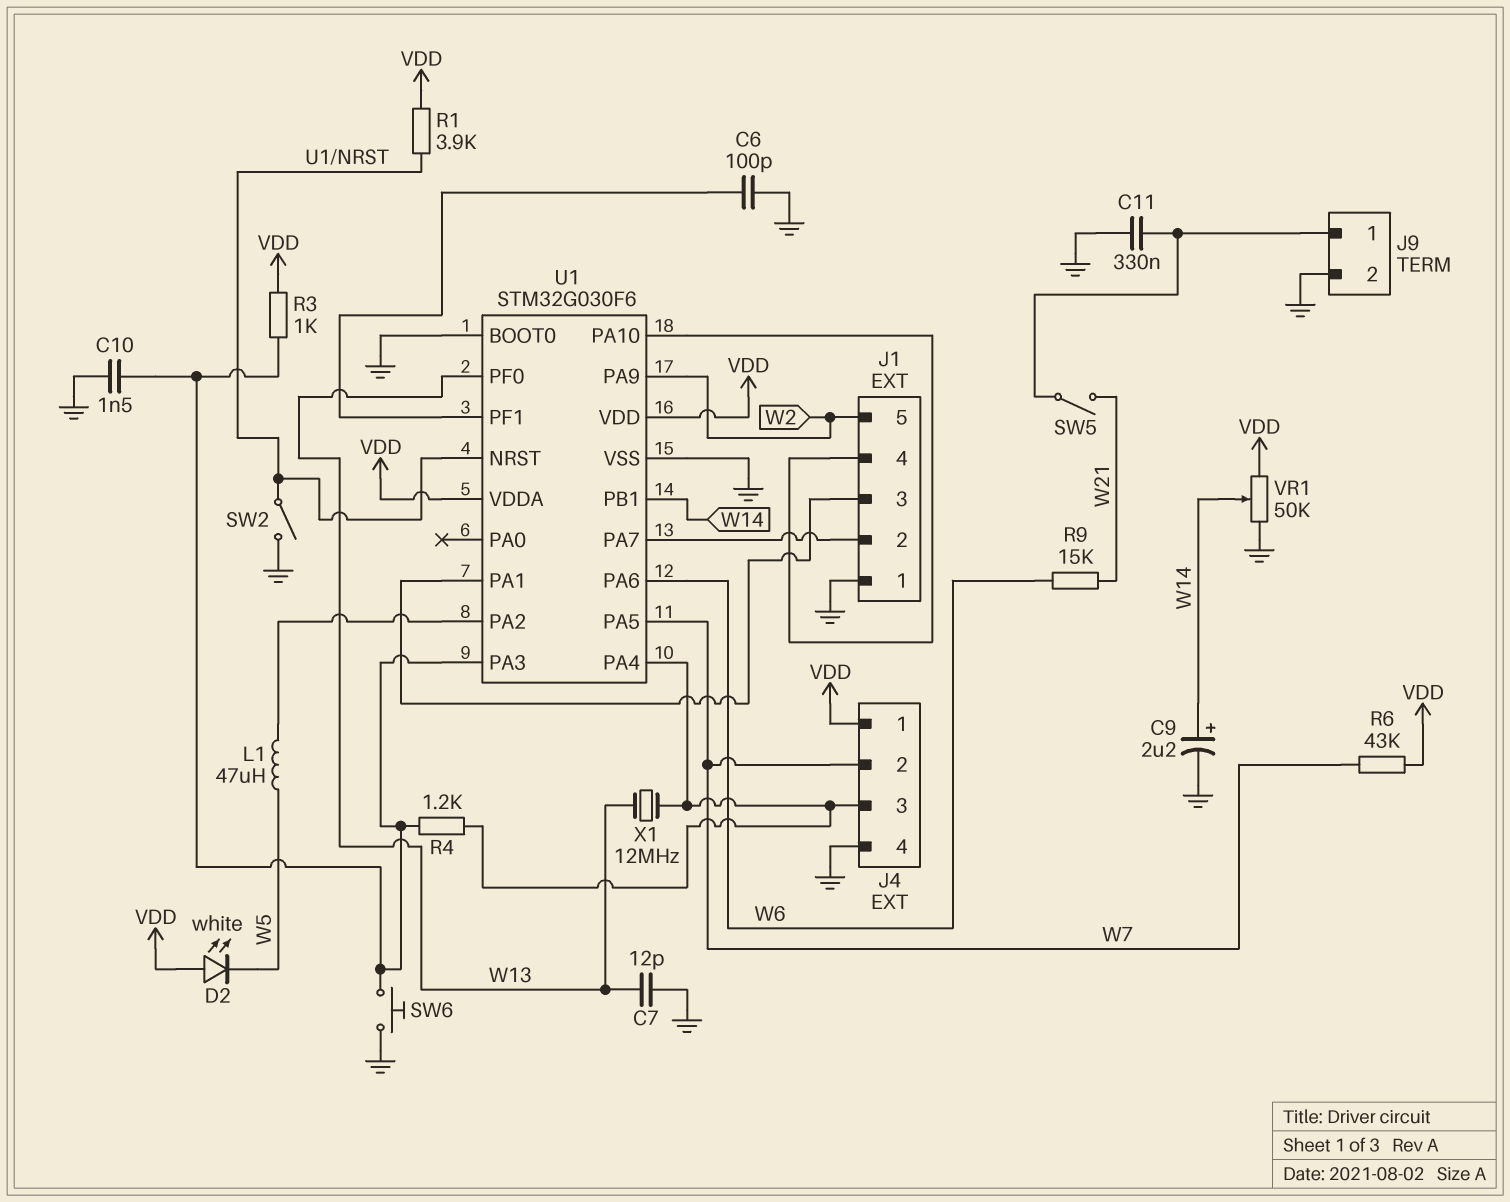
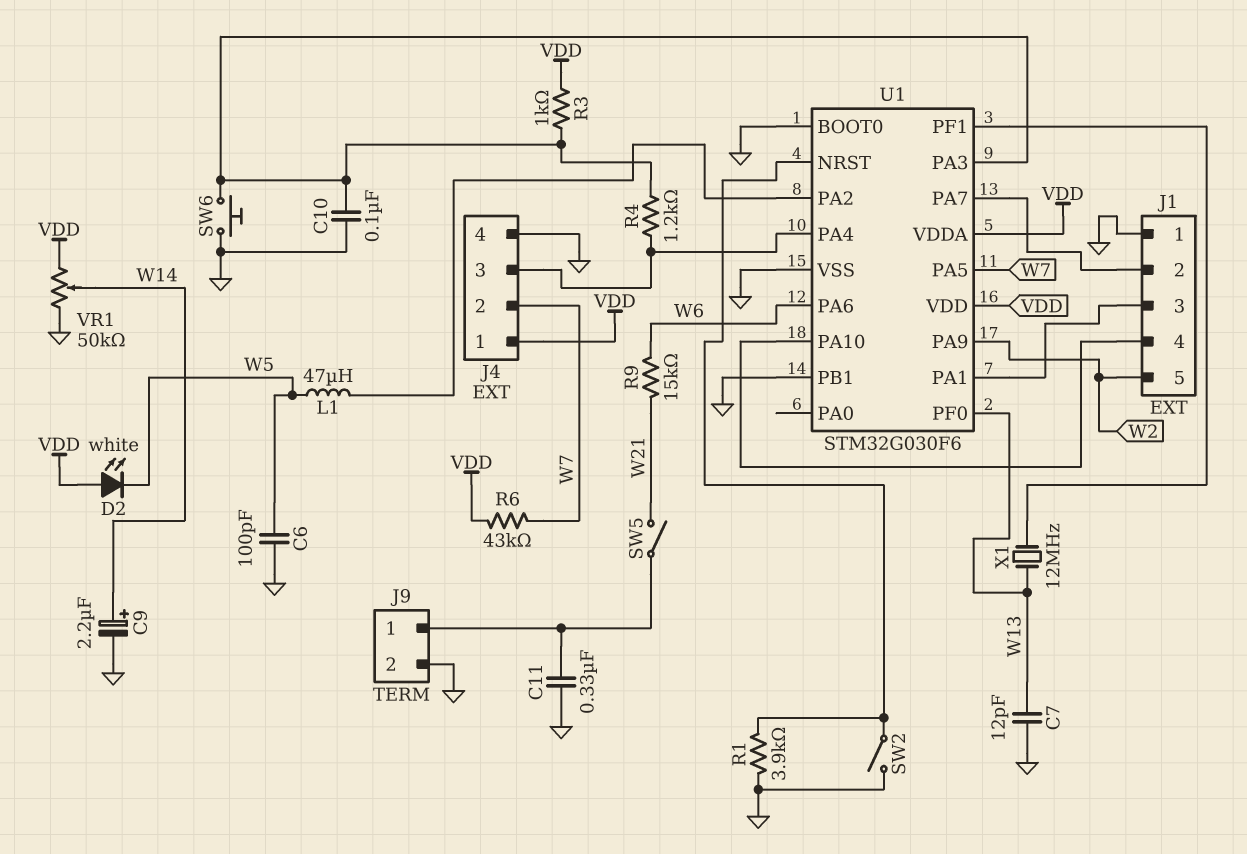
C6: 100pF (GND, U1/PF1) -> 100pF (GND, W5)
C10: 1.5nF (GND, U1/PA3) -> 100nF (GND, U1/PA3)
R1: 3.9k (U1/NRST, VDD) -> 3.9k (GND, U1/NRST)
U1 pin PB1: W14 -> GND
X1: 12MHz (J4/3, W13) -> 12MHz (U1/PF1, W13)

